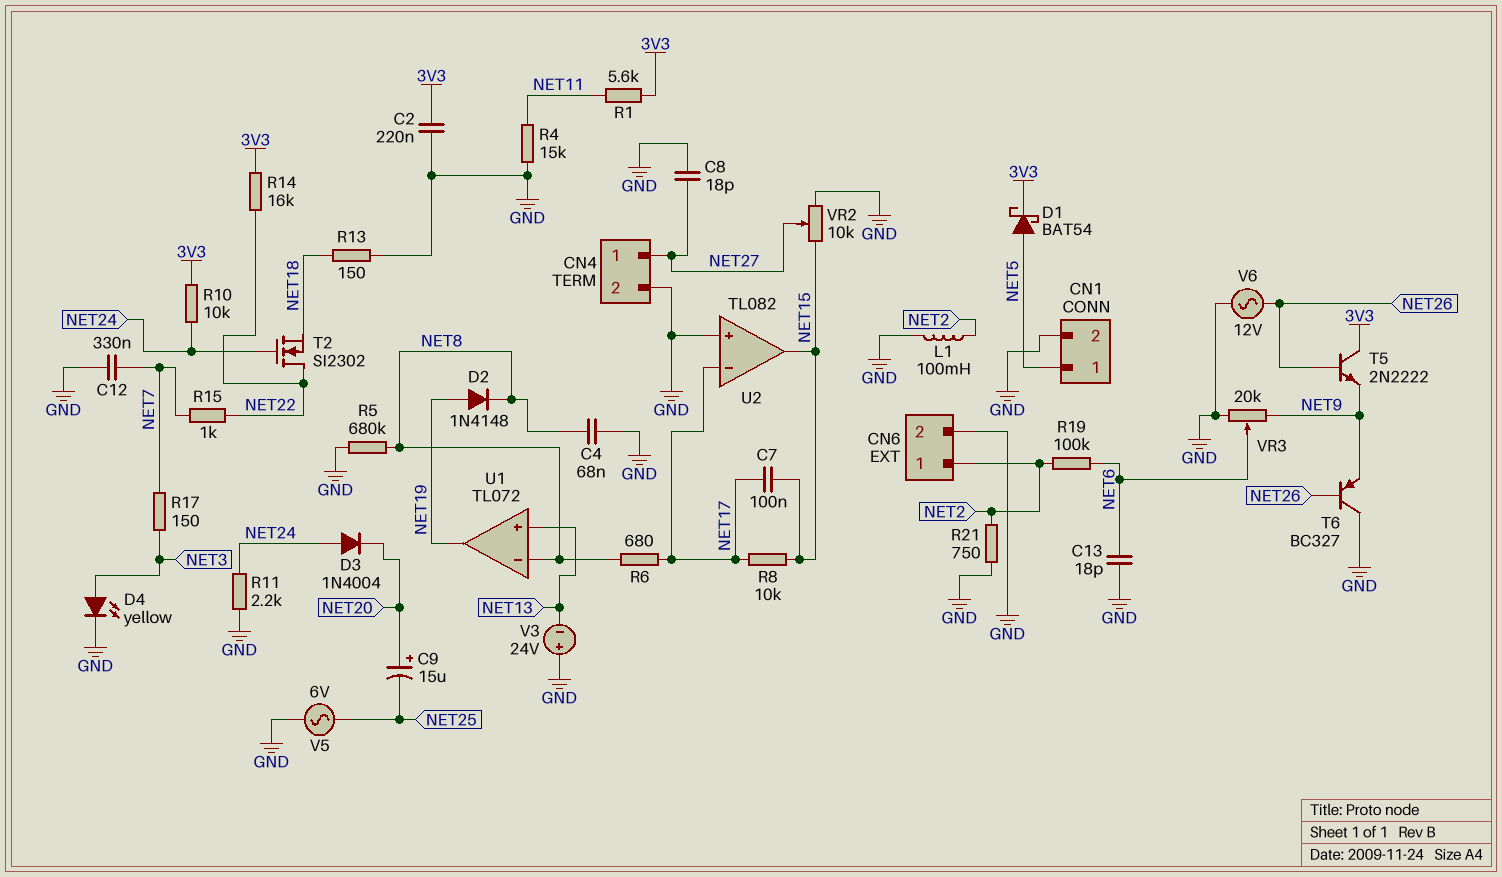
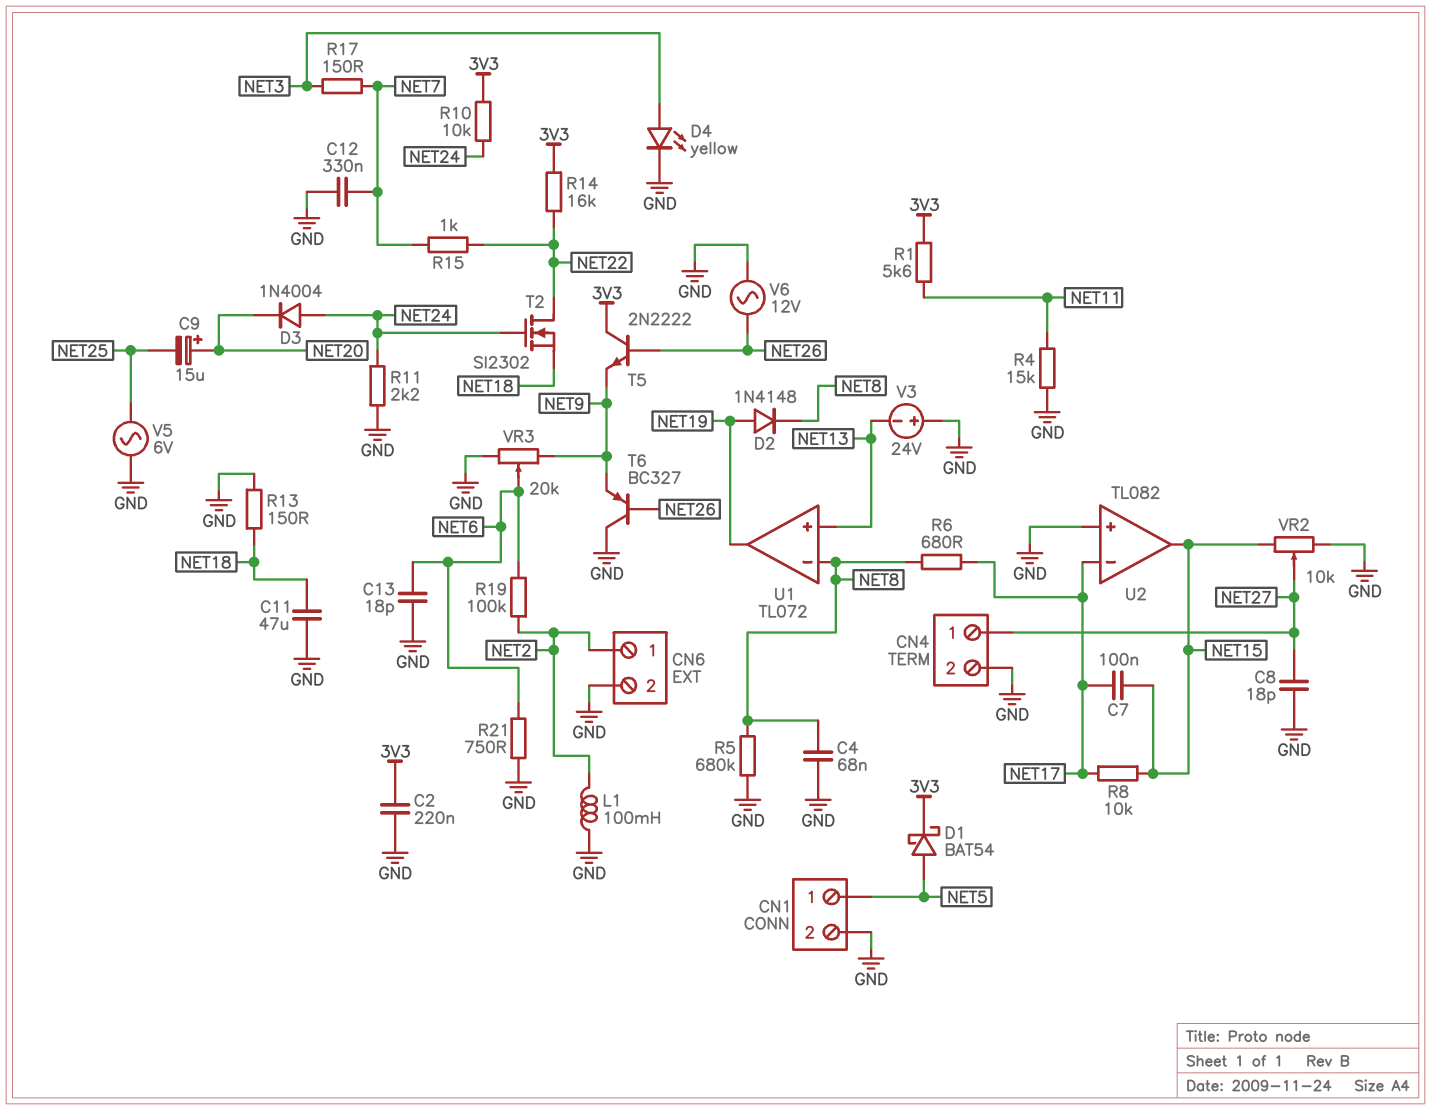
C11: none -> 47uF (GND, NET18)
R21: 750 (GND, NET2) -> 750 (GND, NET6)

